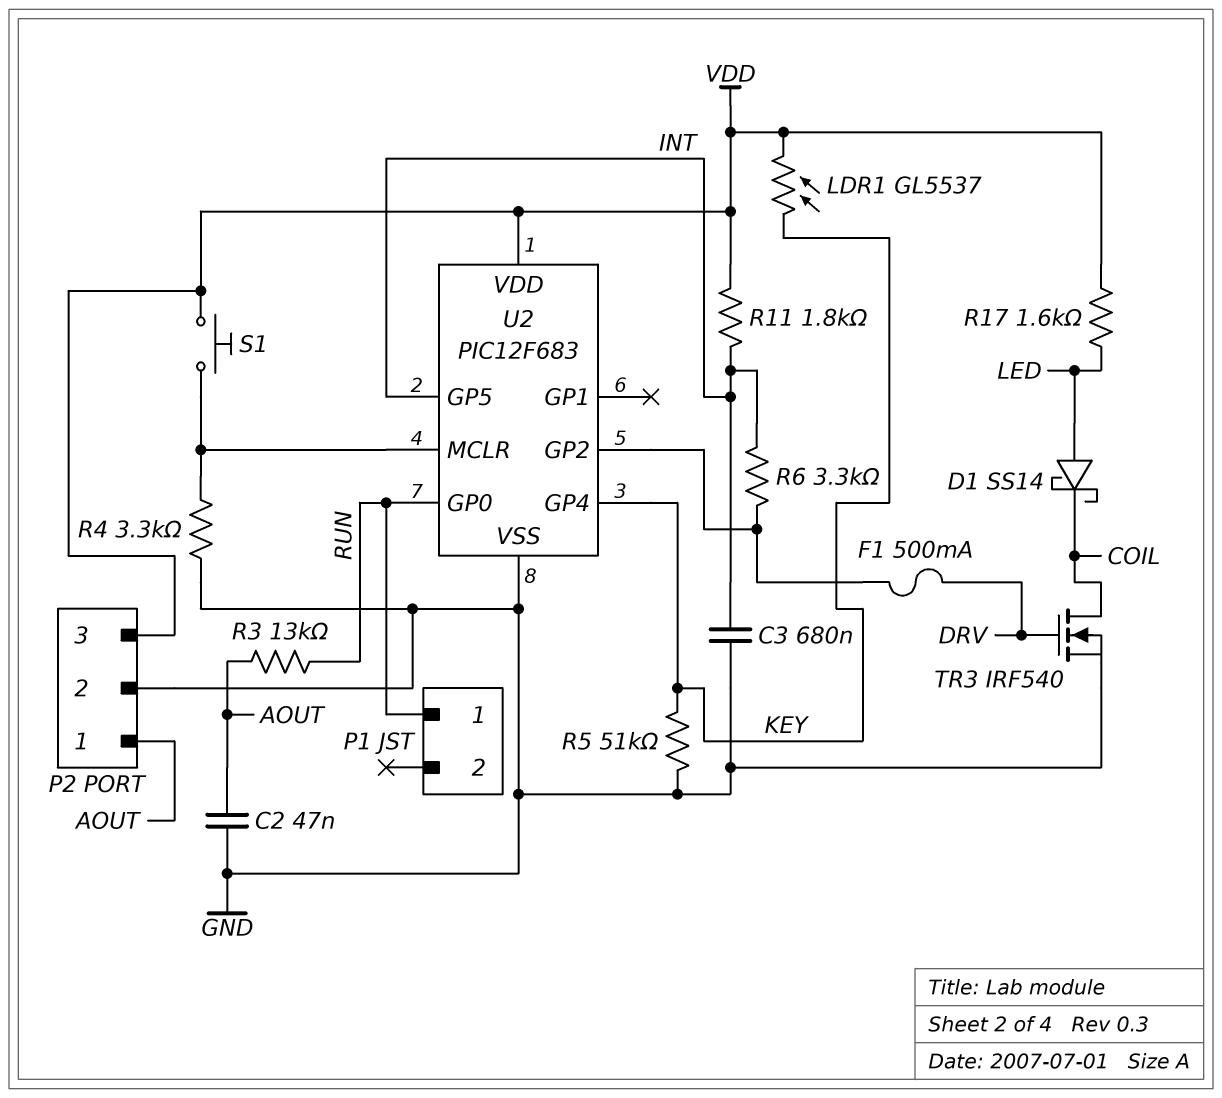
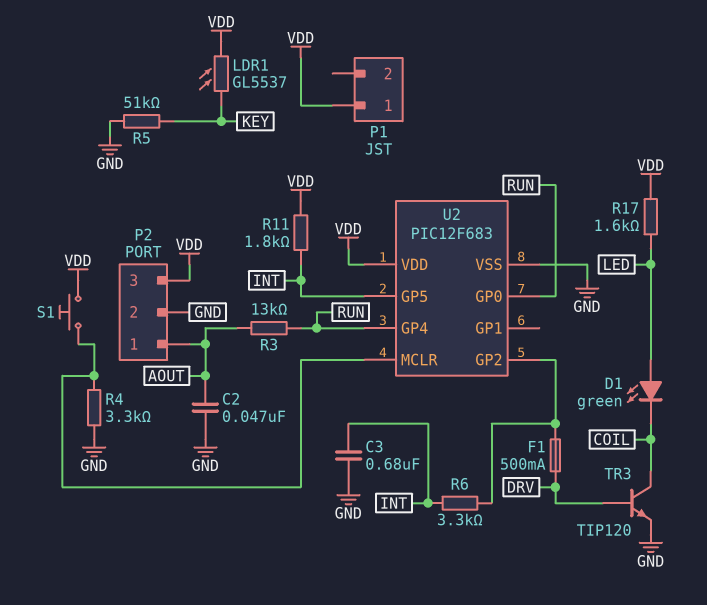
D1: schottky SS14 (A LED, K COIL) -> LED green (A LED, K COIL)
P1 pin 1: RUN -> VDD
TR3: NMOS IRF540 (G DRV, D COIL, S GND) -> NPN TIP120 (B DRV, C COIL, E GND)
U2 pin GP4: KEY -> RUN

